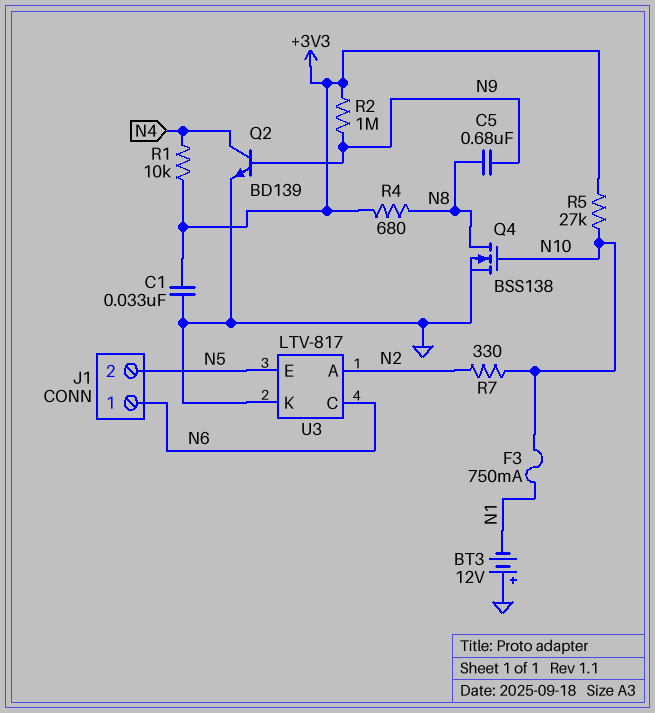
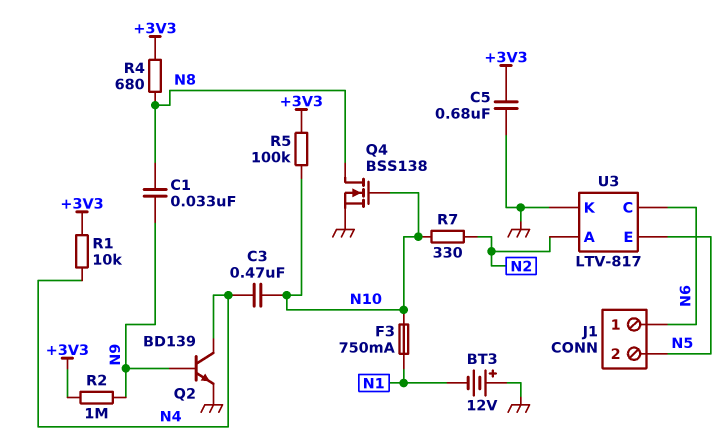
C1: 33nF (+3V3, GND) -> 33nF (N8, N9)
C3: none -> 470nF (N4, N10)
C5: 680nF (N8, N9) -> 680nF (+3V3, GND)
R5: 27k (+3V3, N10) -> 100k (+3V3, N10)

